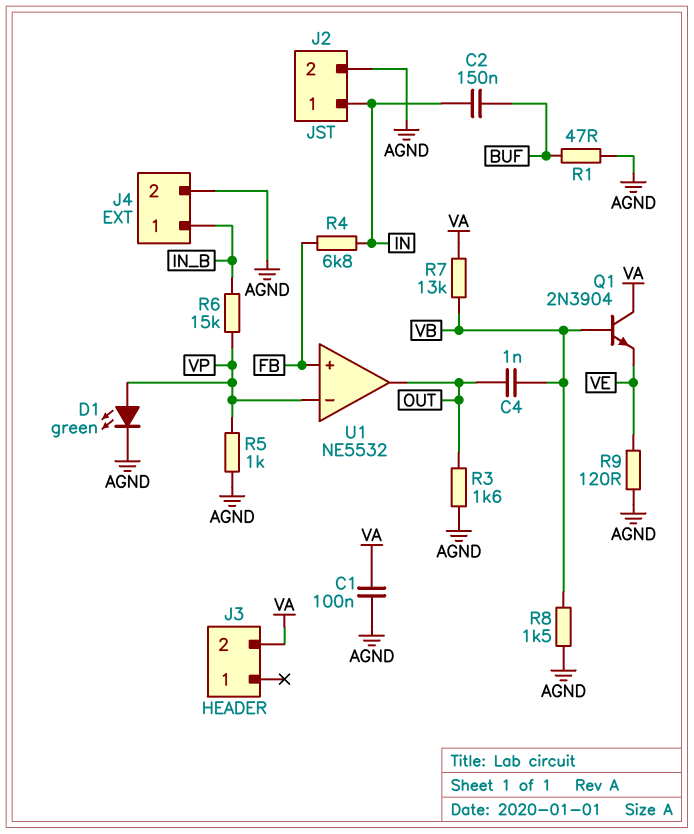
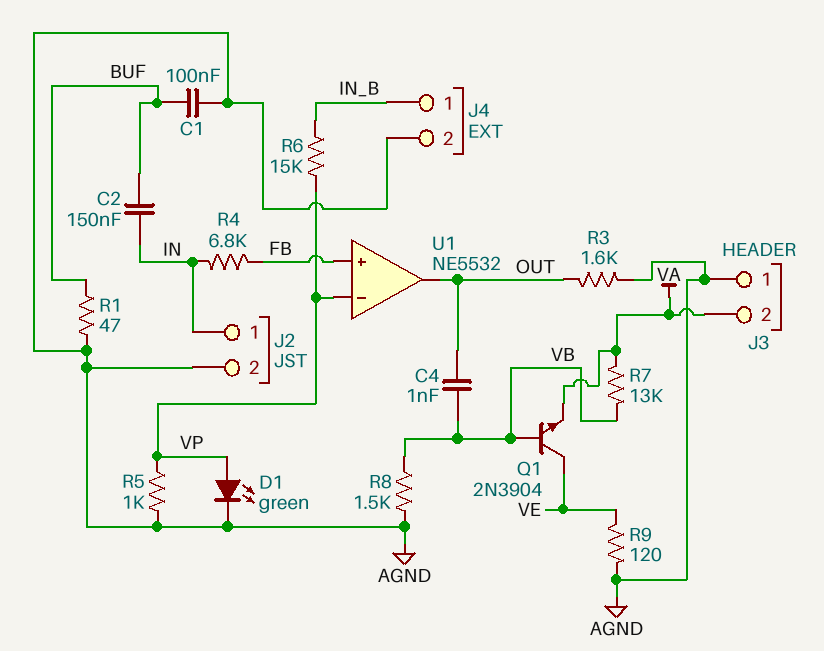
C1: 100nF (AGND, VA) -> 100nF (AGND, BUF)
J3 pin 1: none -> AGND
Q1: NPN 2N3904 (B VB, C VA, E VE) -> NPN 2N3904 (B VB, C VE, E VA)

